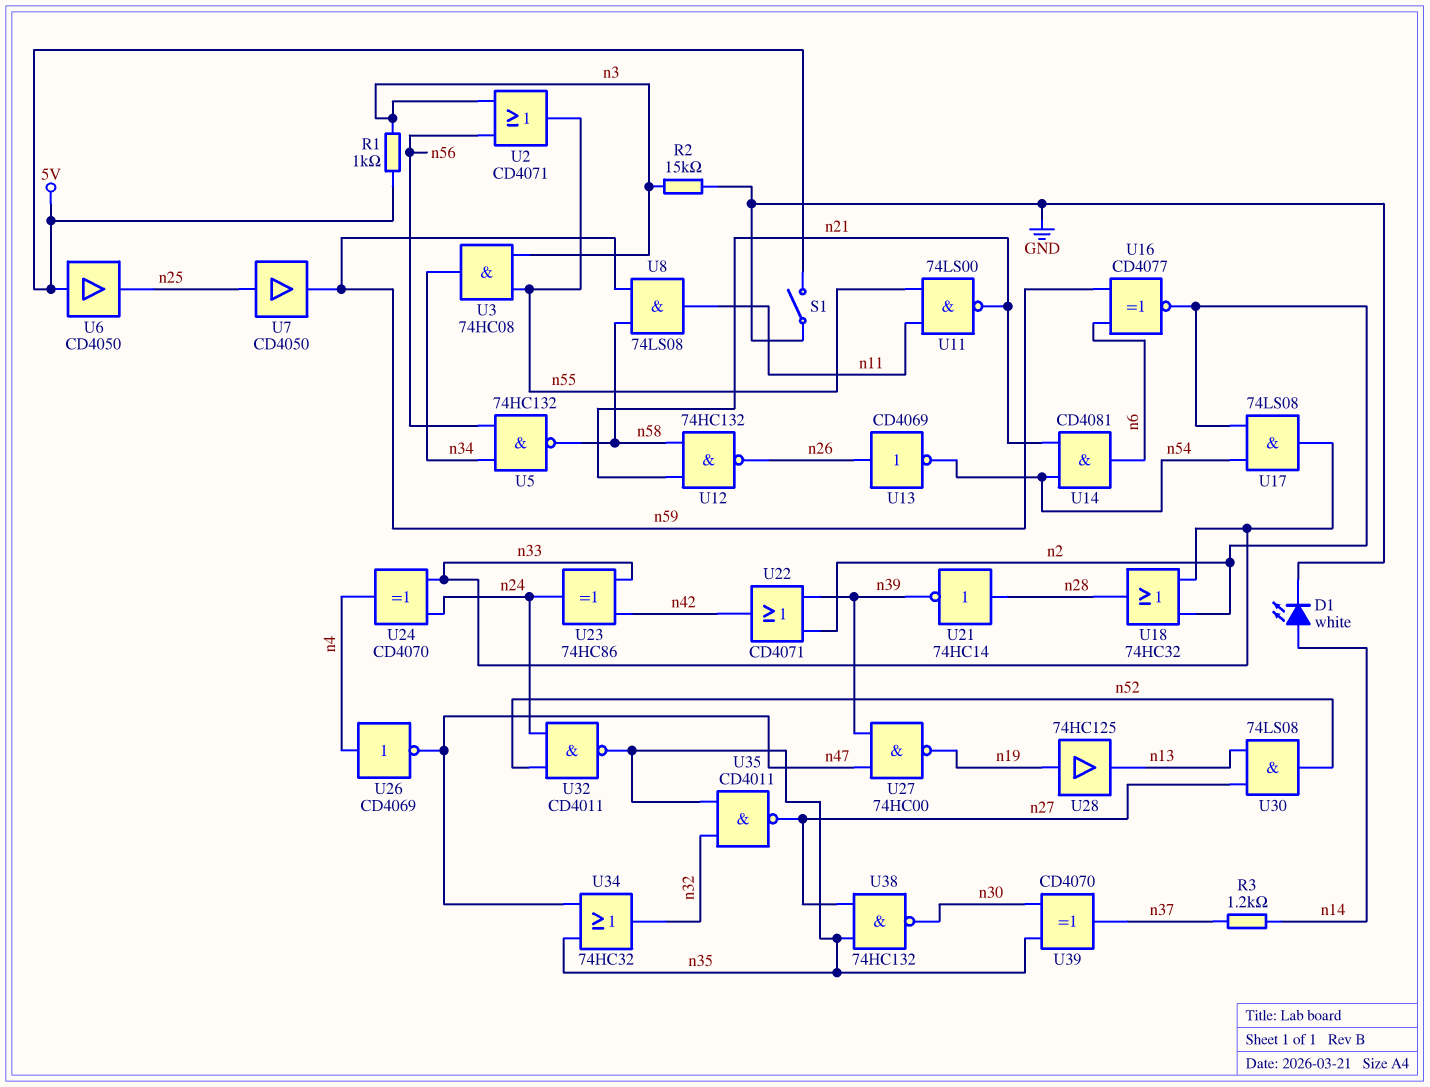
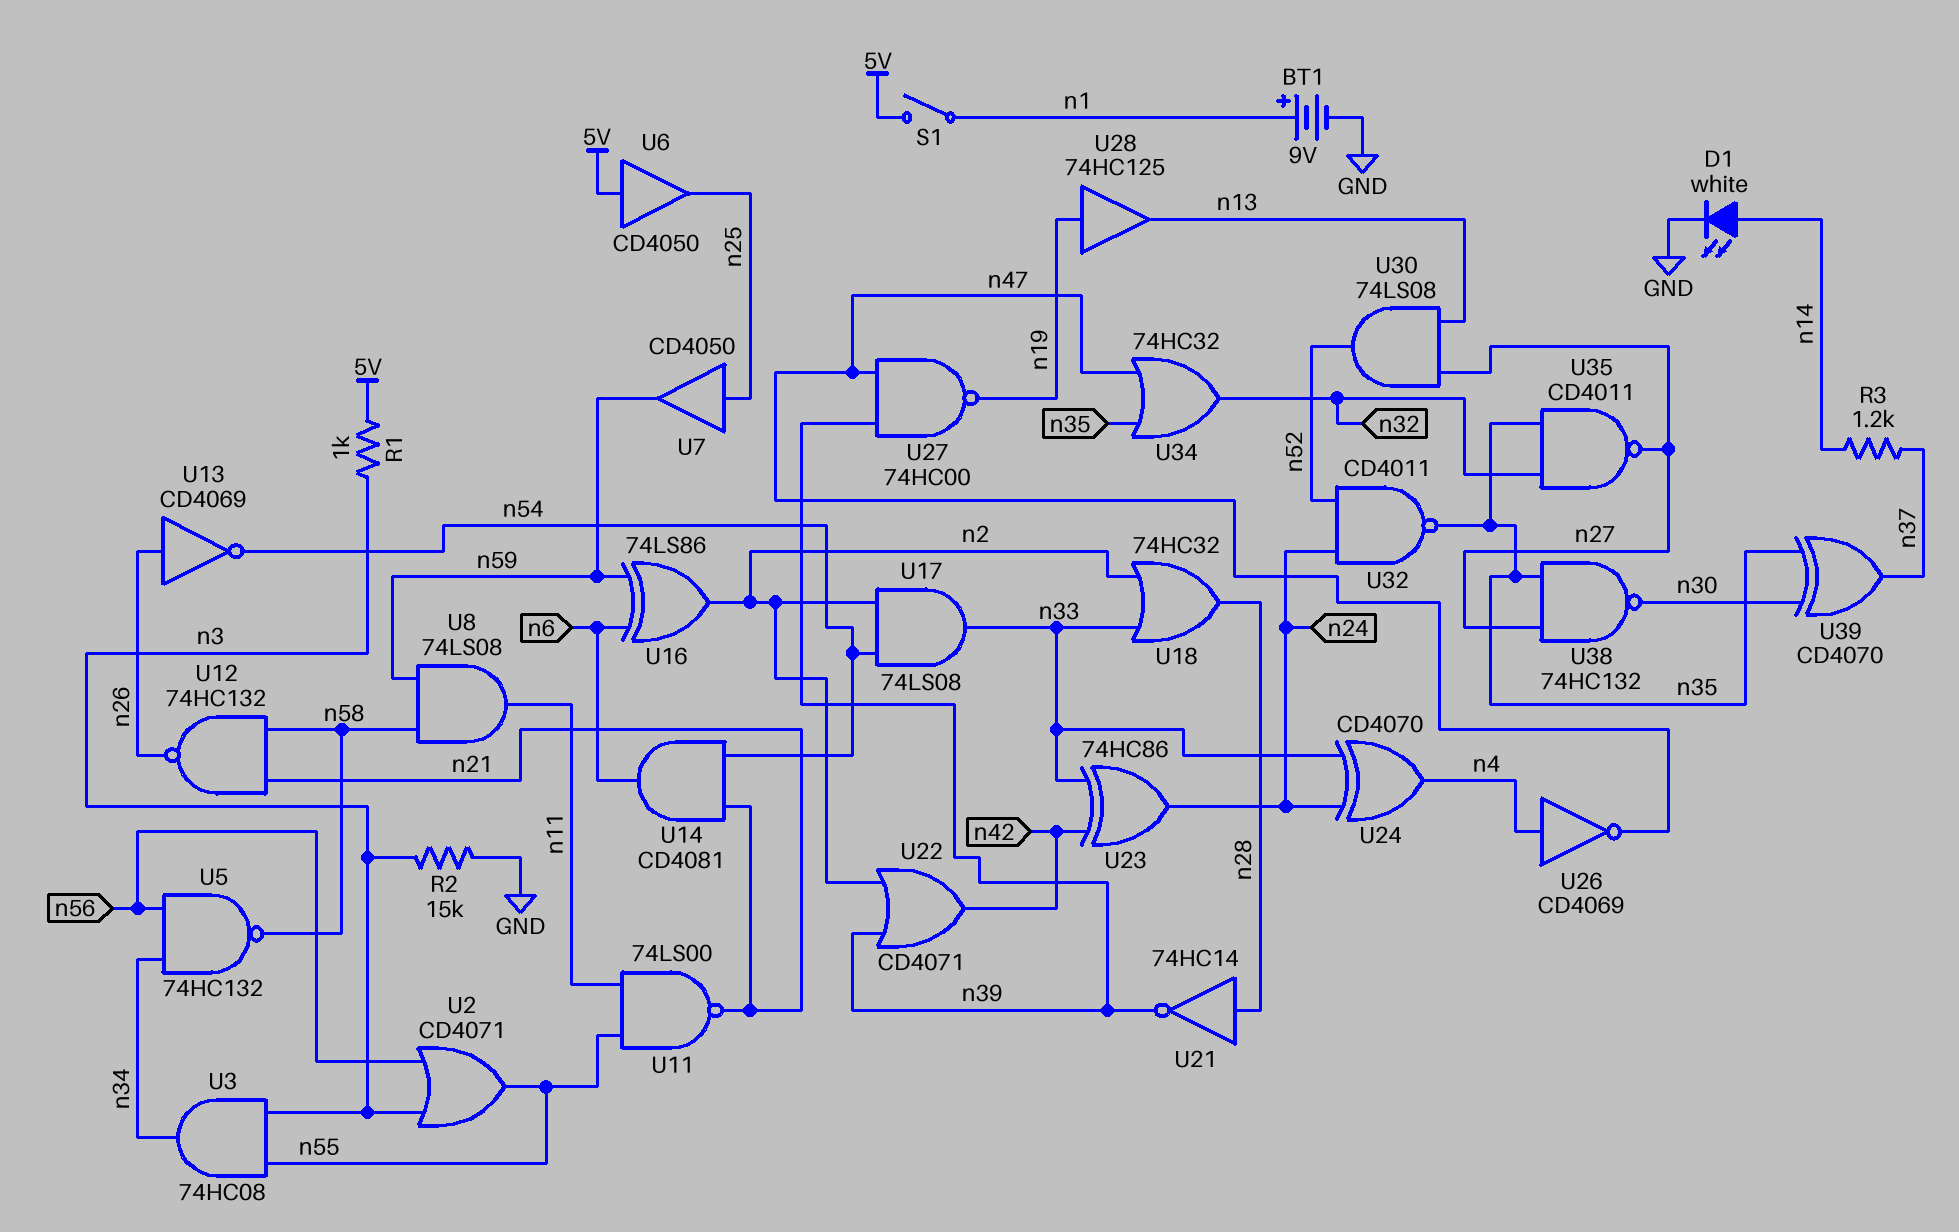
BT1: none -> 9V (plus n1, minus GND)
S1: switch (5V, GND) -> switch (5V, n1)
U16: XNOR CD4077 (in n6, in n59, out n2) -> XOR 74LS86 (in n6, in n59, out n2)

